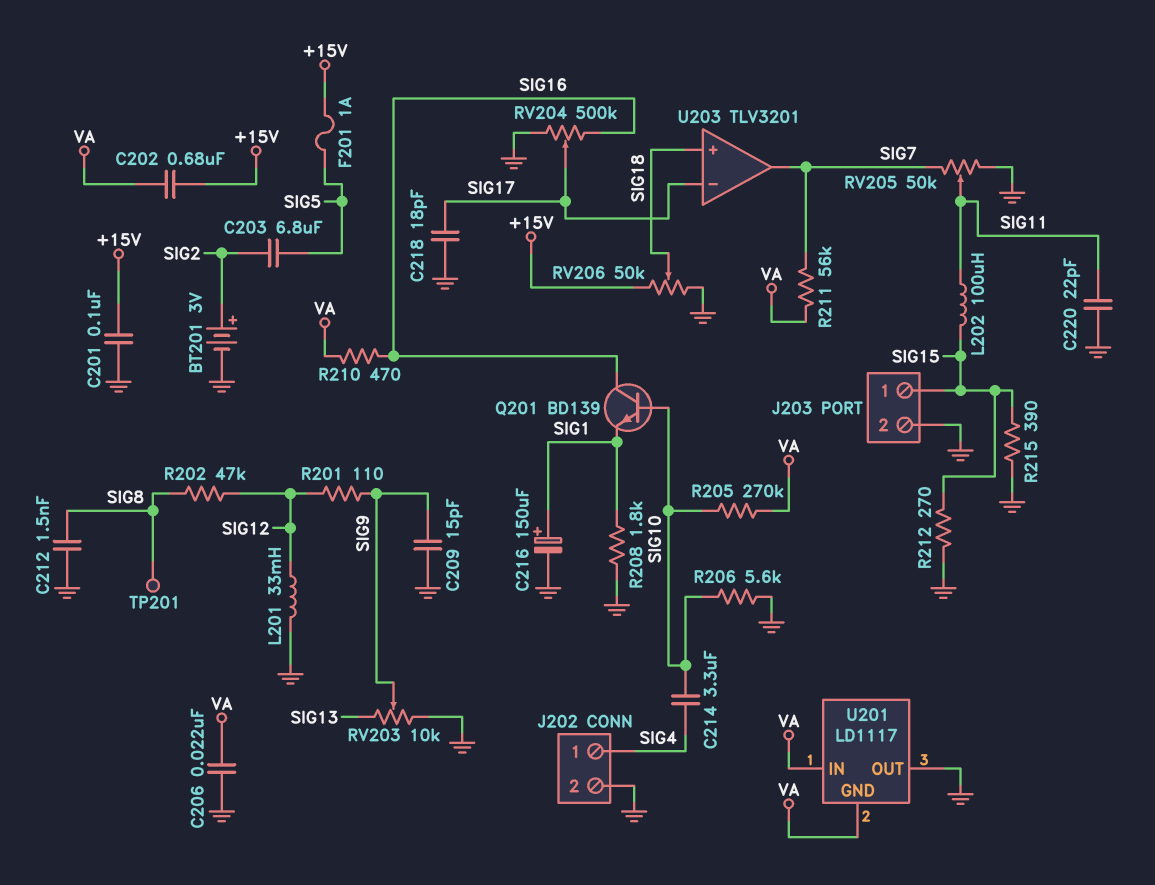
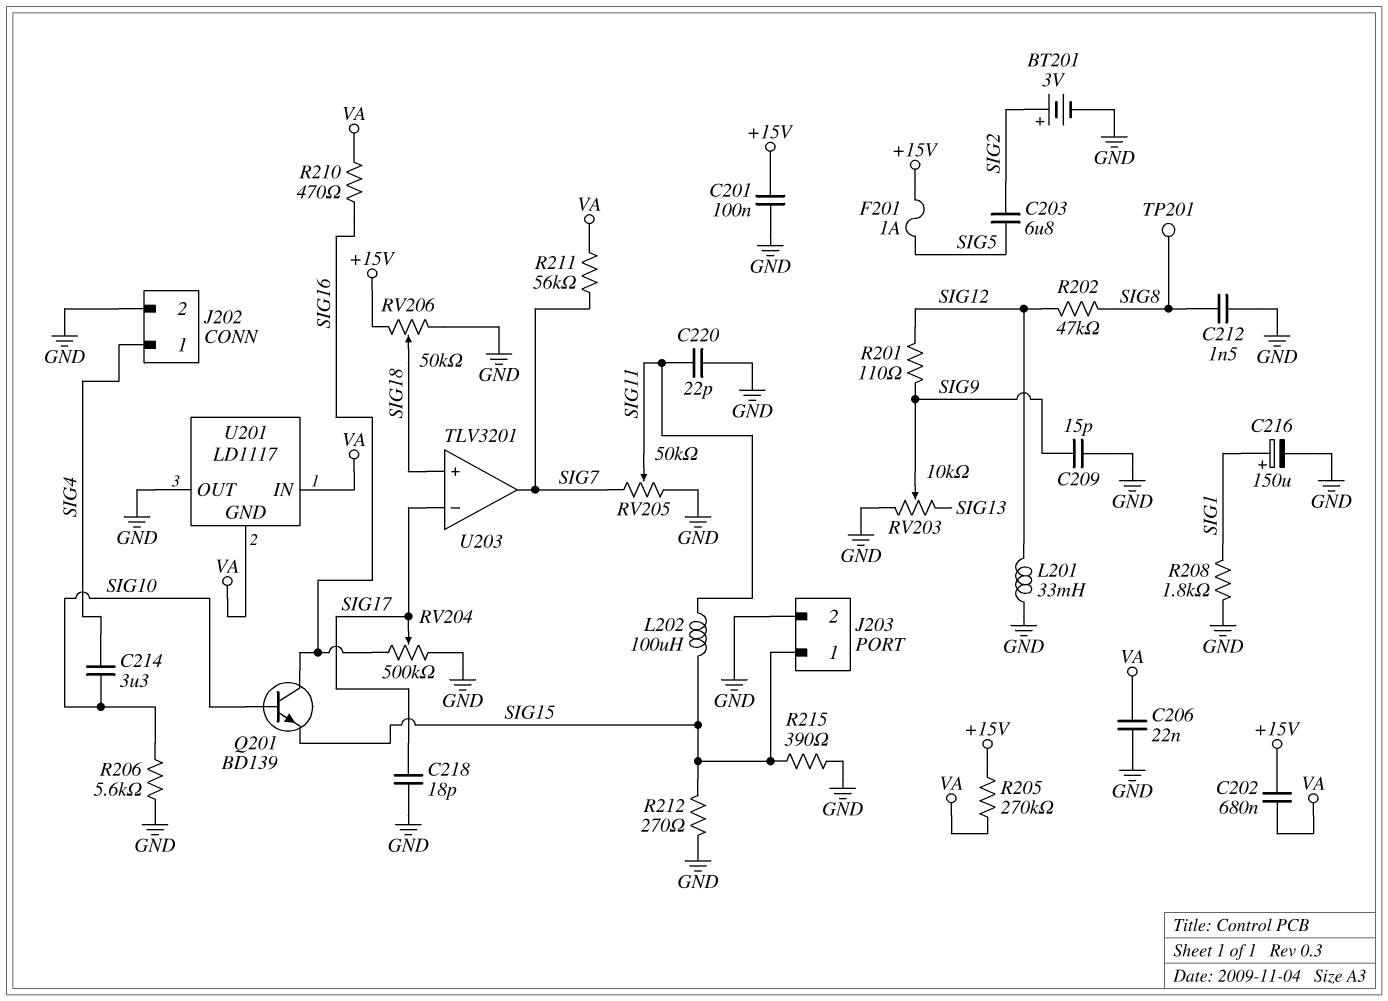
Q201: NPN BD139 (B SIG10, C SIG16, E SIG1) -> NPN BD139 (B SIG10, C SIG16, E SIG15)
R205: 270k (SIG10, VA) -> 270k (+15V, VA)

